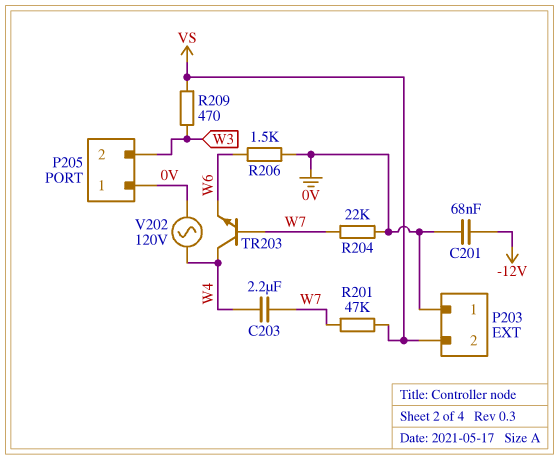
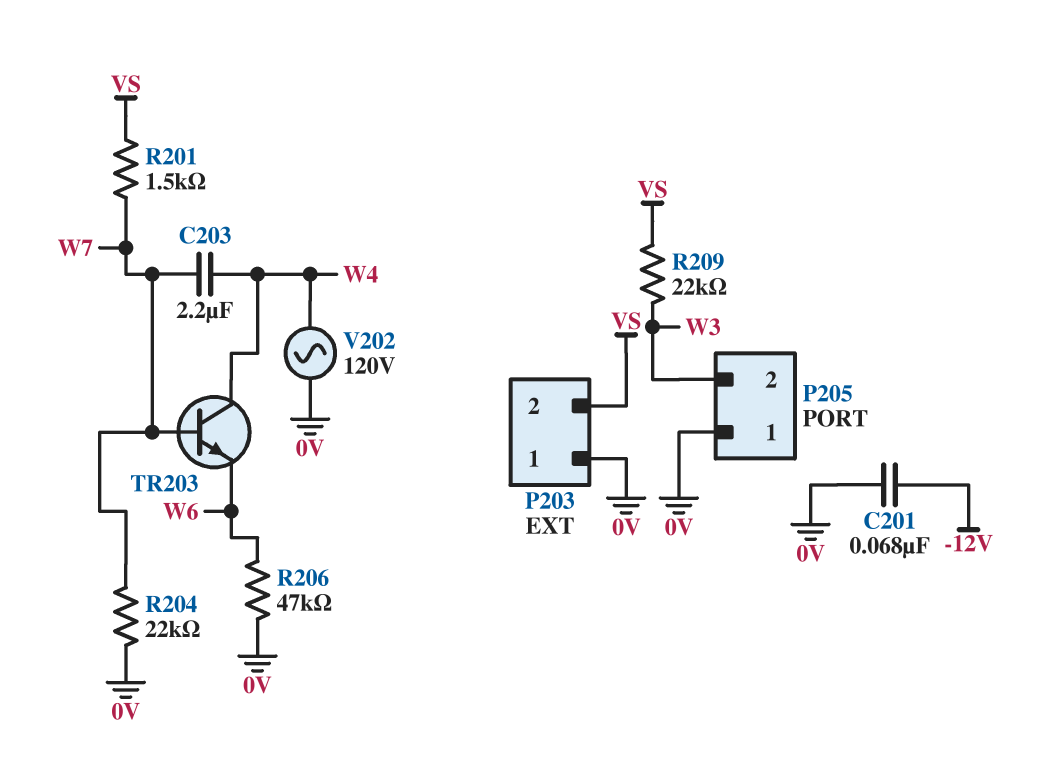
R201: 47k (VS, W7) -> 1.5k (VS, W7)
R206: 1.5k (0V, W6) -> 47k (0V, W6)
R209: 470 (VS, W3) -> 22k (VS, W3)

